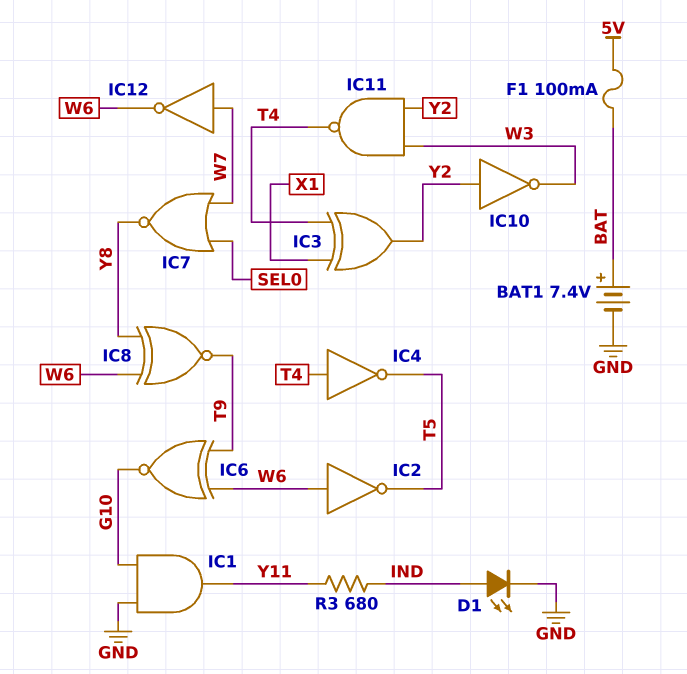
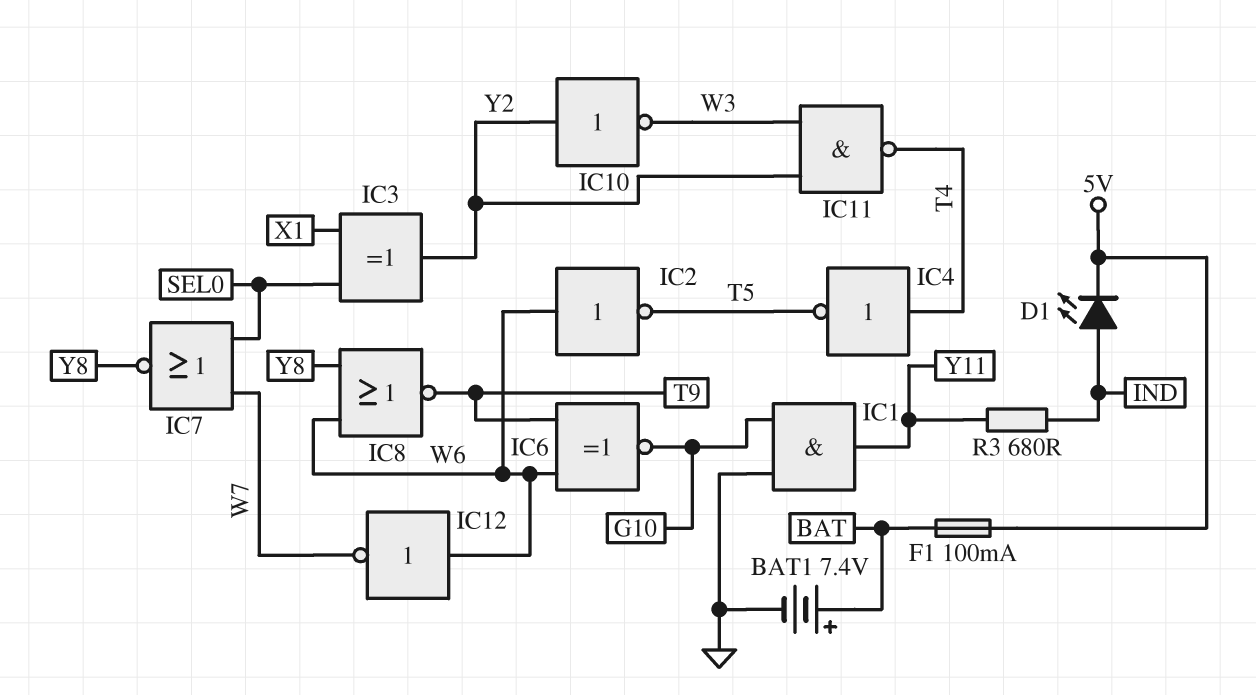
D1: LED (A IND, K GND) -> LED (A IND, K 5V)
IC3: XOR (in T4, in X1, out Y2) -> XOR (in SEL0, in X1, out Y2)
IC8: XNOR (in W6, in Y8, out T9) -> NOR (in W6, in Y8, out T9)
IC12: NOT (in W7, out W6) -> NOT (in W6, out W7)

